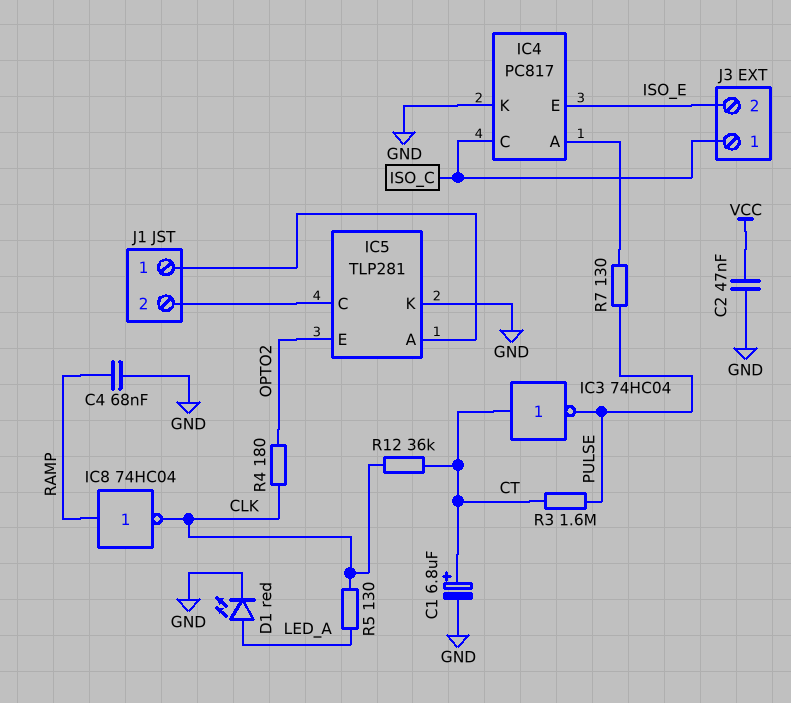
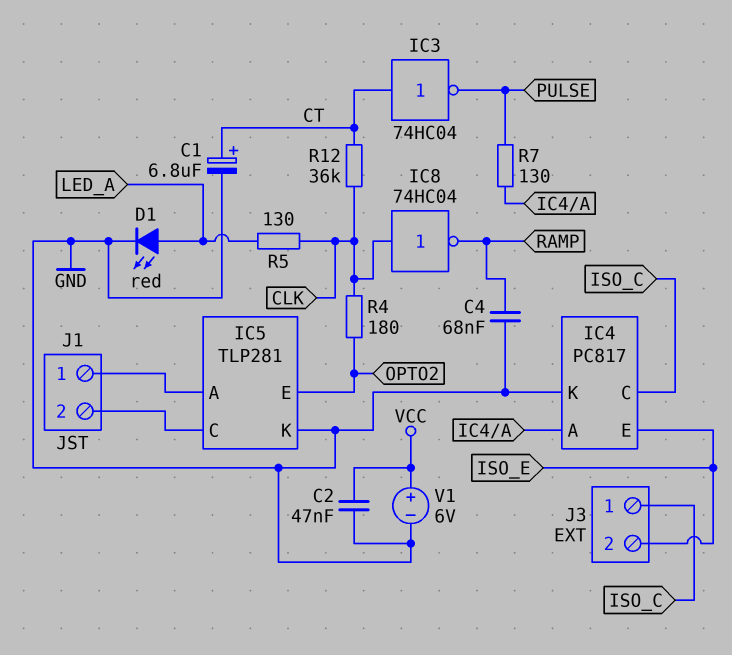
IC8: NOT 74HC04 (in RAMP, out CLK) -> NOT 74HC04 (in CLK, out RAMP)
R3: 1.6M (CT, PULSE) -> none
V1: none -> 6V (plus VCC, minus GND)

